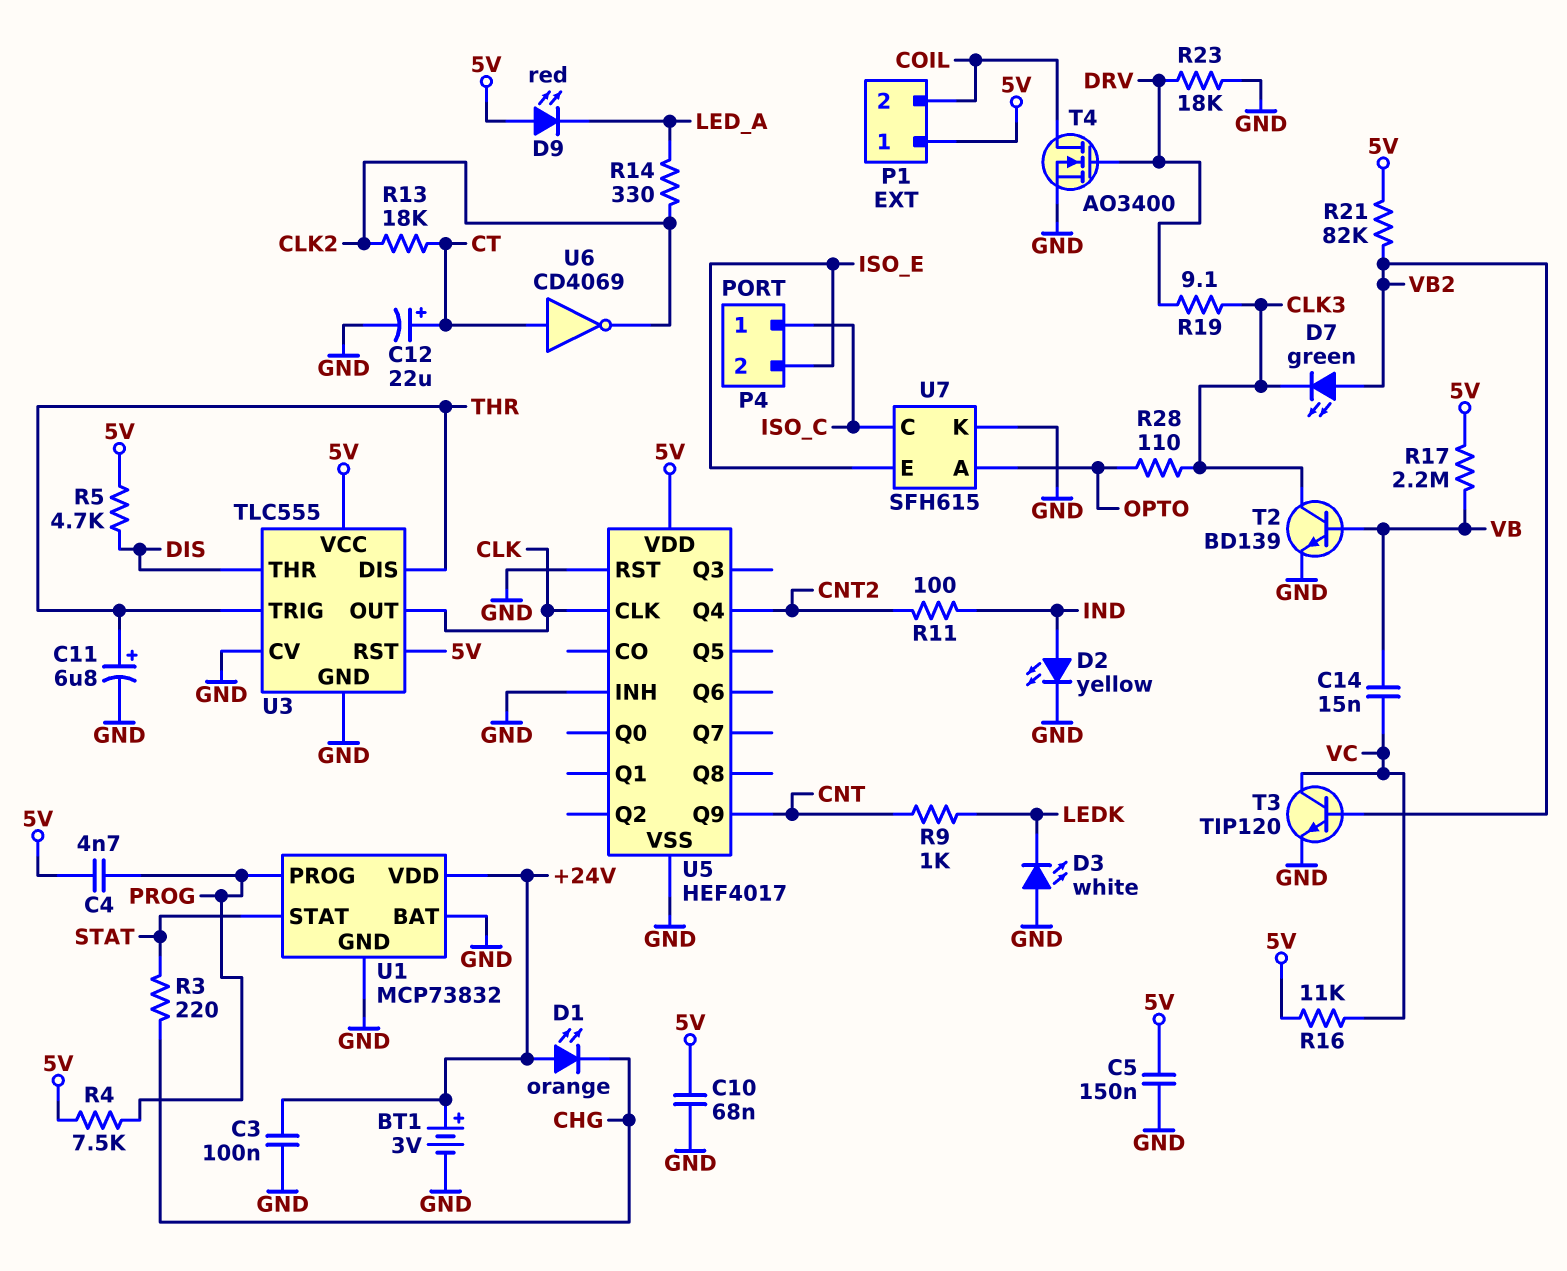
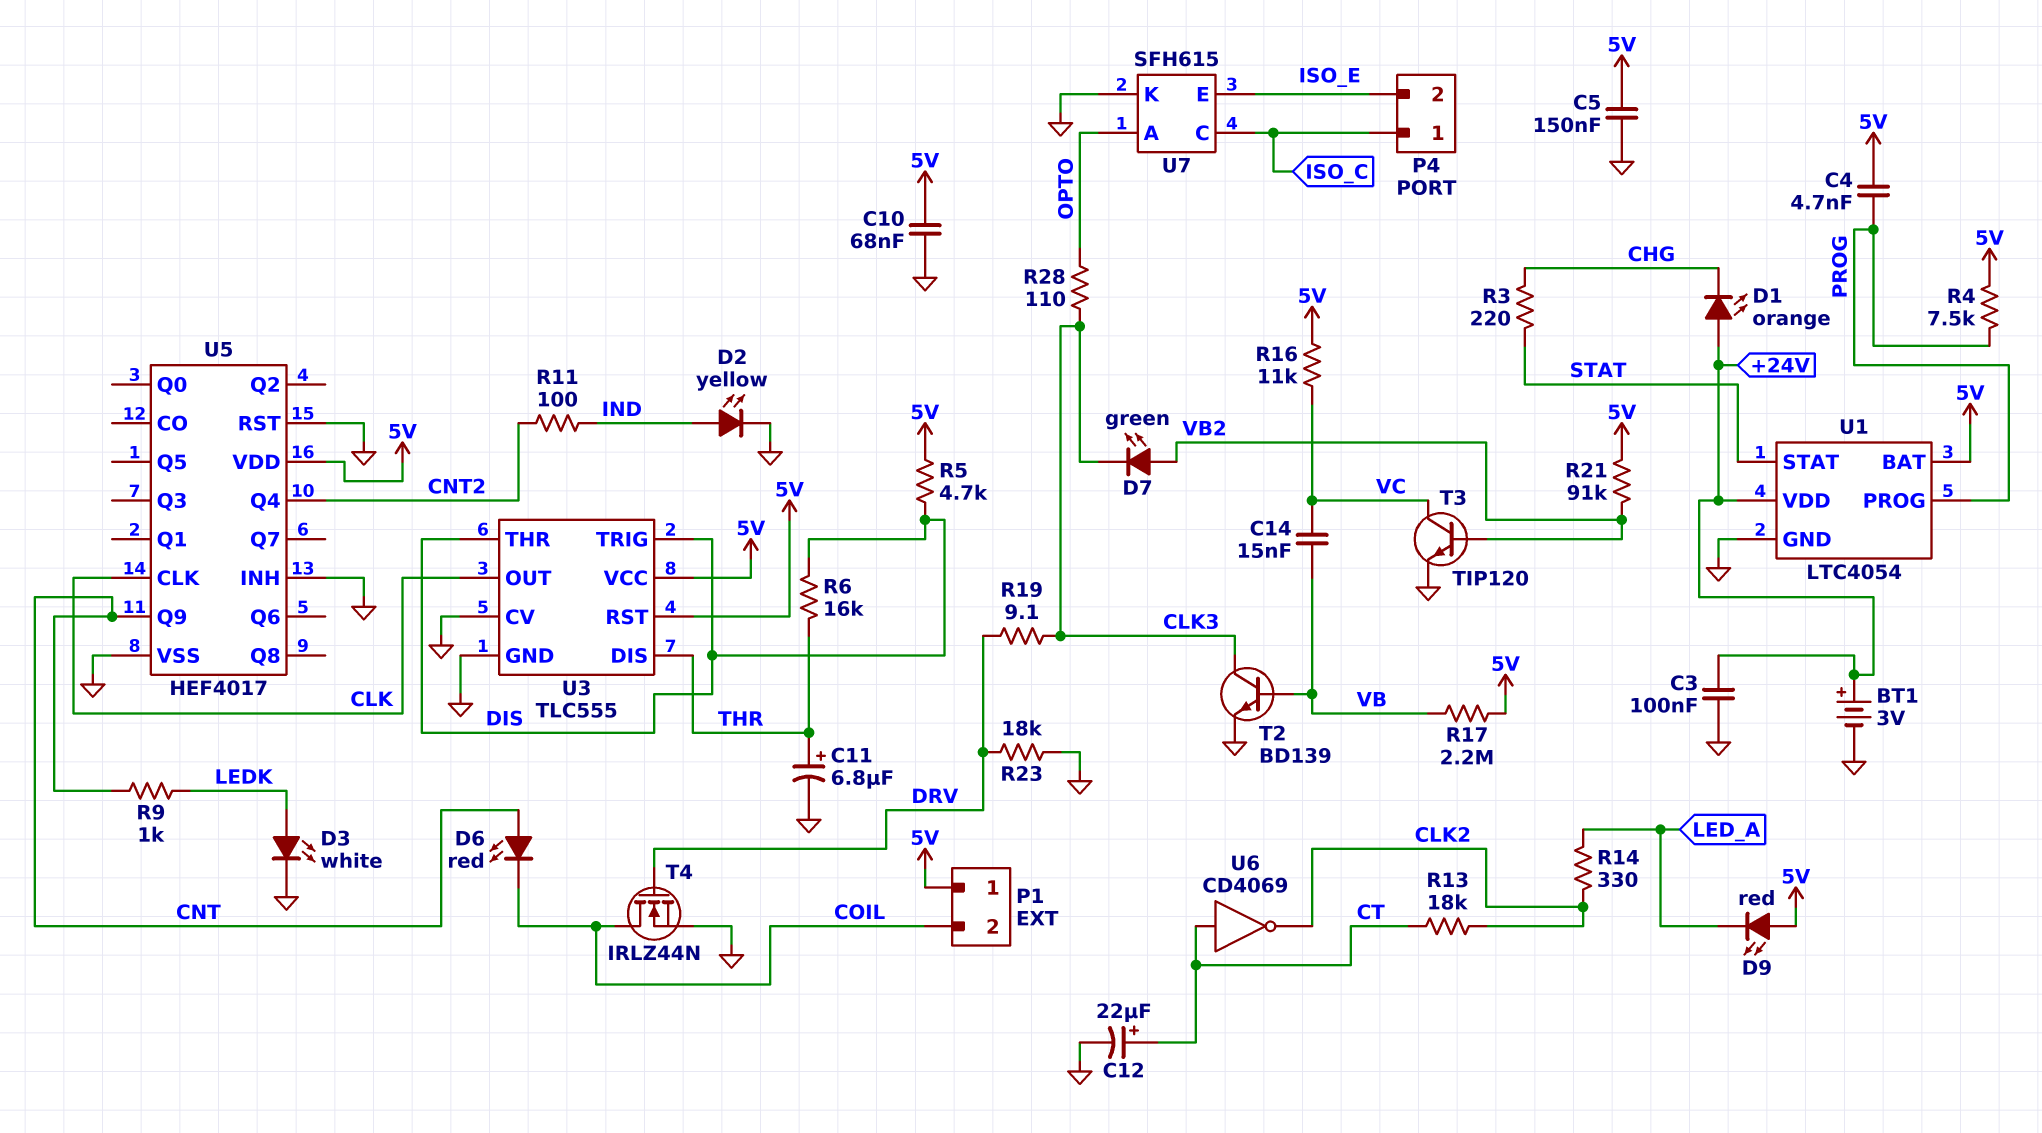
D3: LED white (A GND, K LEDK) -> LED white (A LEDK, K GND)
D6: none -> LED red (A CNT, K COIL)
R6: none -> 16k (DIS, THR)
R21: 82k (5V, VB2) -> 91k (5V, VB2)
T4: NMOS AO3400 (G DRV, D COIL, S GND) -> NMOS IRLZ44N (G DRV, D COIL, S GND)
U1: MCP73832 -> LTC4054
U1 pin BAT: GND -> 5V
U3 pin TRIG: THR -> DIS

